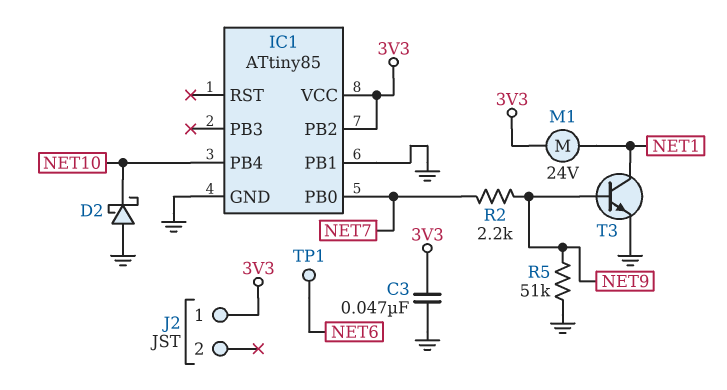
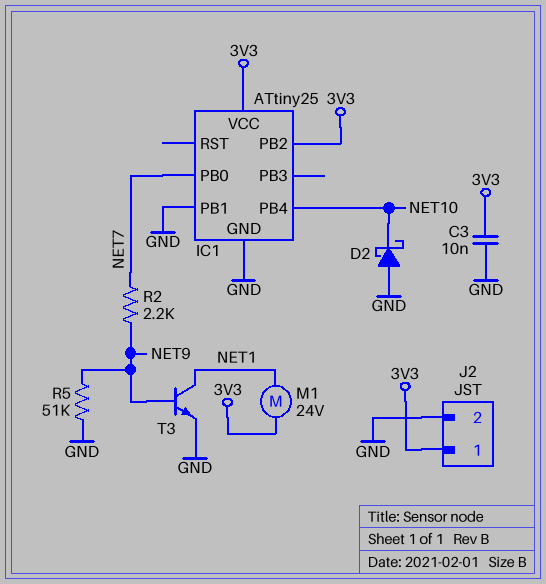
C3: 47nF (3V3, GND) -> 10nF (3V3, GND)
IC1: ATtiny85 -> ATtiny25
J2 pin 2: none -> GND
TP1: test point (NET6) -> none

